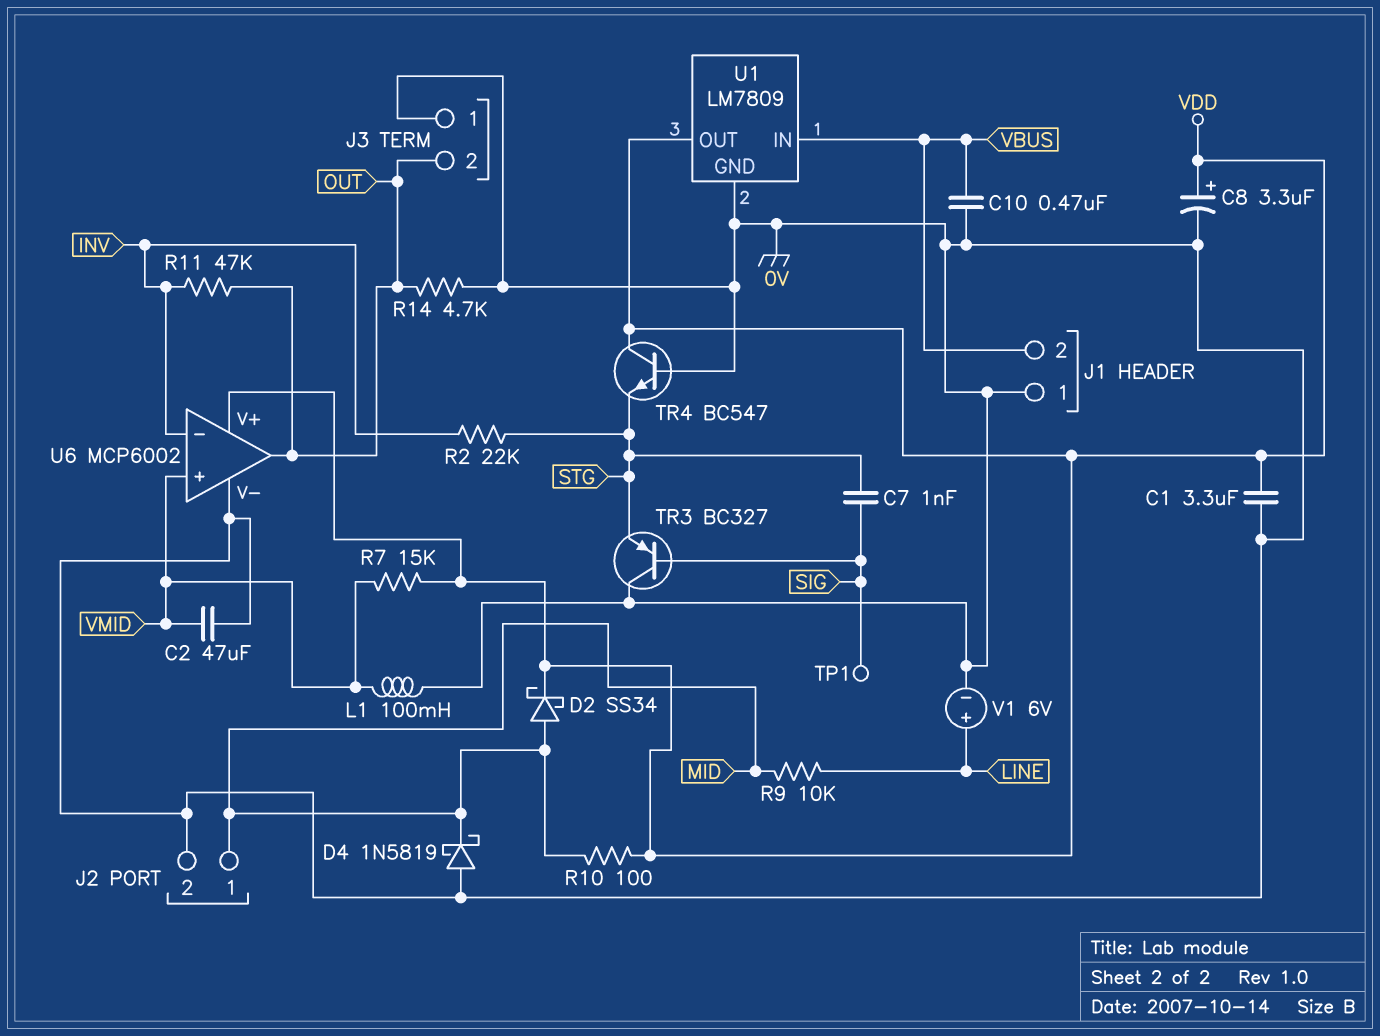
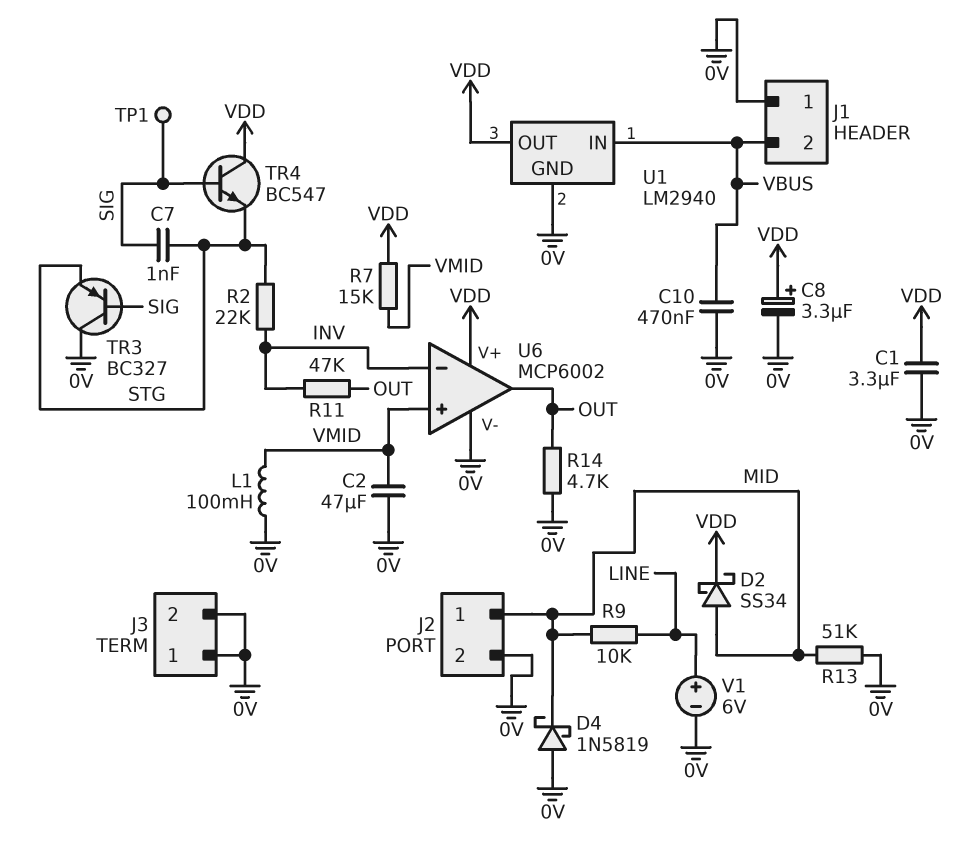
J3 pin 2: OUT -> 0V
R10: 100 (MID, VDD) -> none
R13: none -> 51k (0V, MID)
TR4: NPN BC547 (B 0V, C VDD, E STG) -> NPN BC547 (B SIG, C VDD, E STG)
U1: LM7809 -> LM2940

